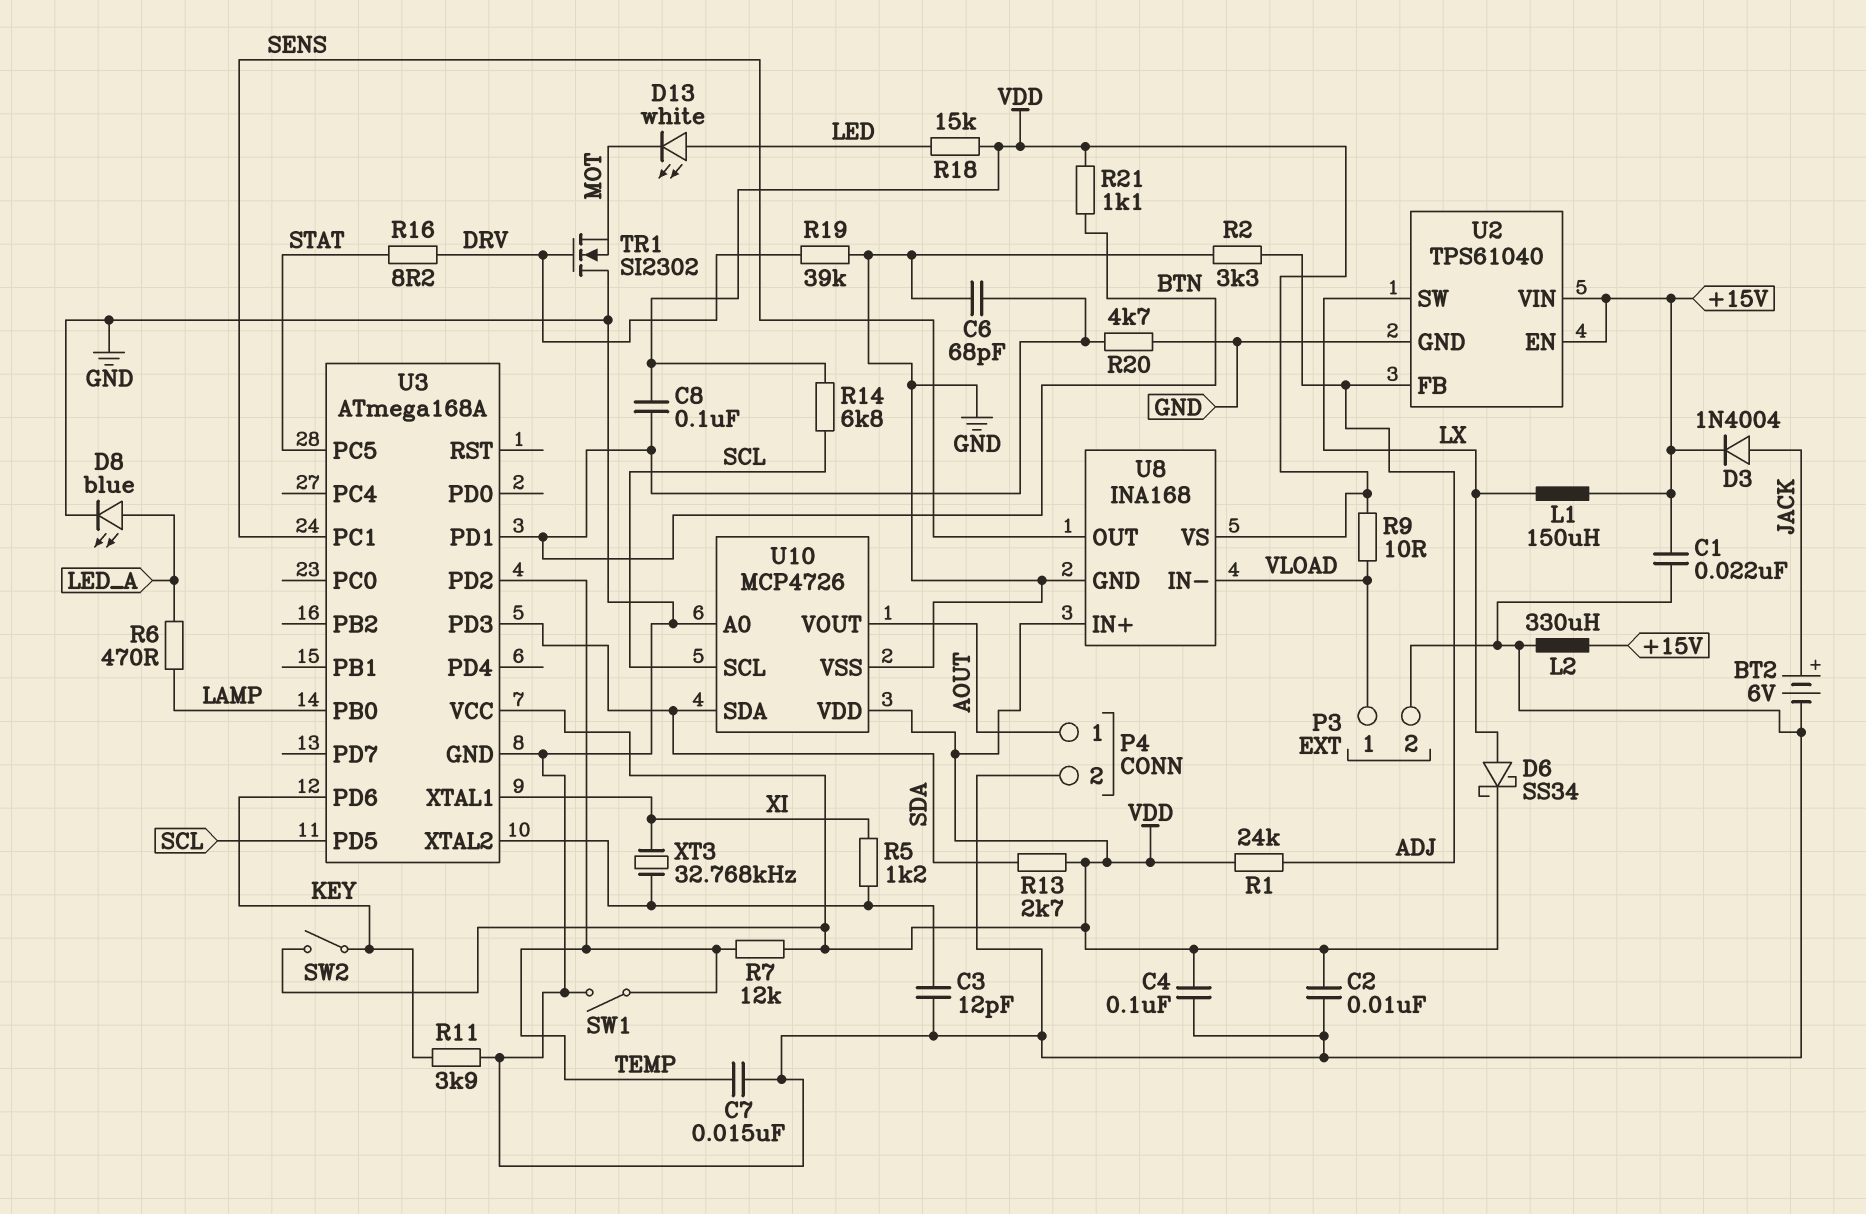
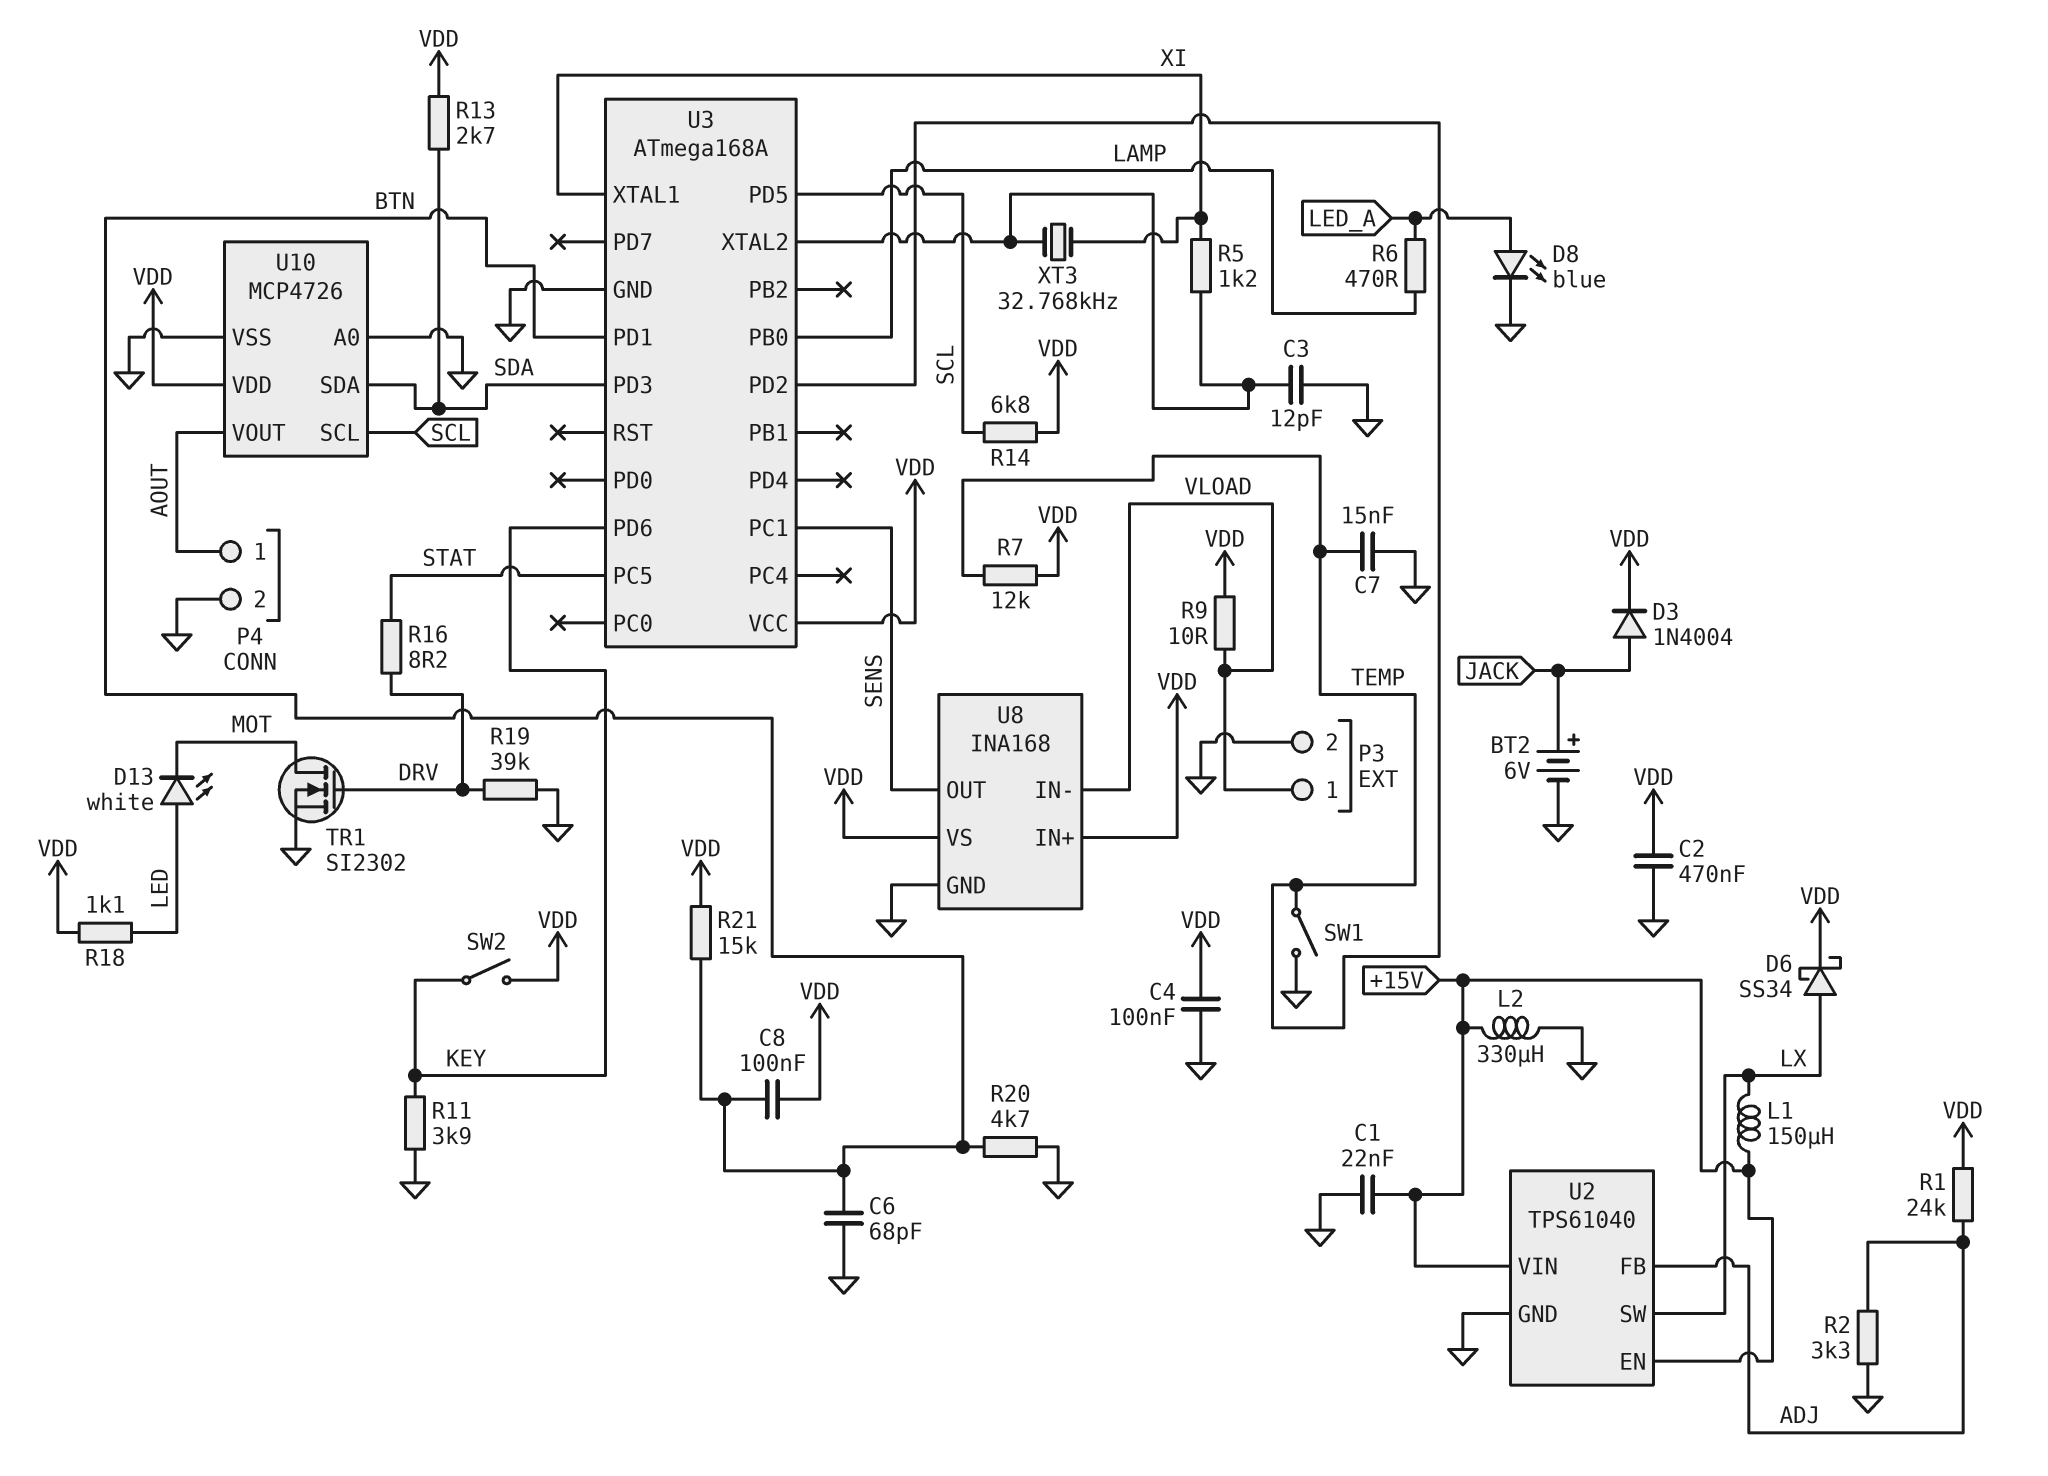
C2: 10nF (GND, VDD) -> 470nF (GND, VDD)
D3: diode 1N4004 (A JACK, K +15V) -> diode 1N4004 (A JACK, K VDD)
R18: 15k (LED, VDD) -> 1.1k (LED, VDD)
R21: 1.1k (BTN, VDD) -> 15k (BTN, VDD)
TR1: NMOS SI2302 (G DRV, D GND, S MOT) -> NMOS SI2302 (G DRV, D MOT, S GND)

